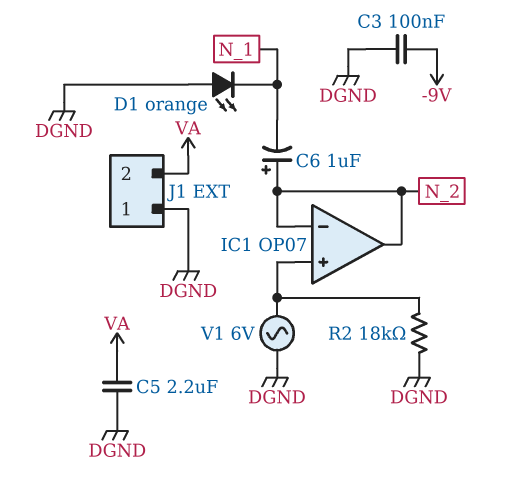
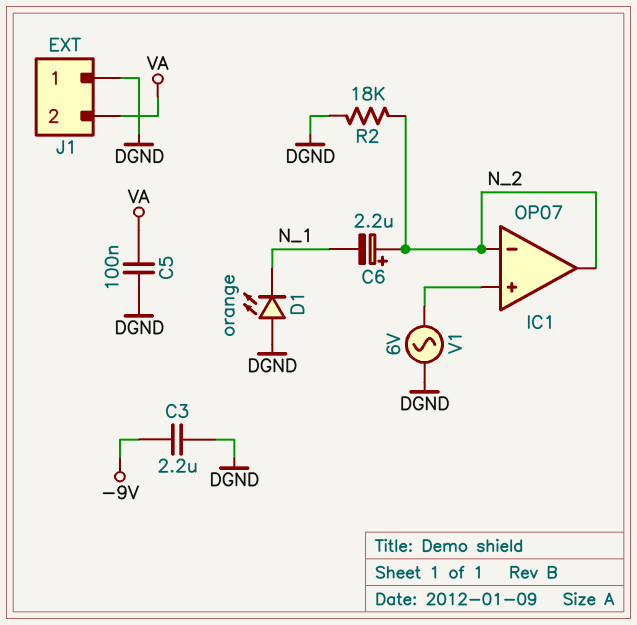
C3: 100nF (-9V, DGND) -> 2.2uF (-9V, DGND)
C5: 2.2uF (DGND, VA) -> 100nF (DGND, VA)
C6: 1uF (plus N_2, minus N_1) -> 2.2uF (plus N_2, minus N_1)
R2: 18k (DGND, IC1/in+) -> 18k (DGND, N_2)

